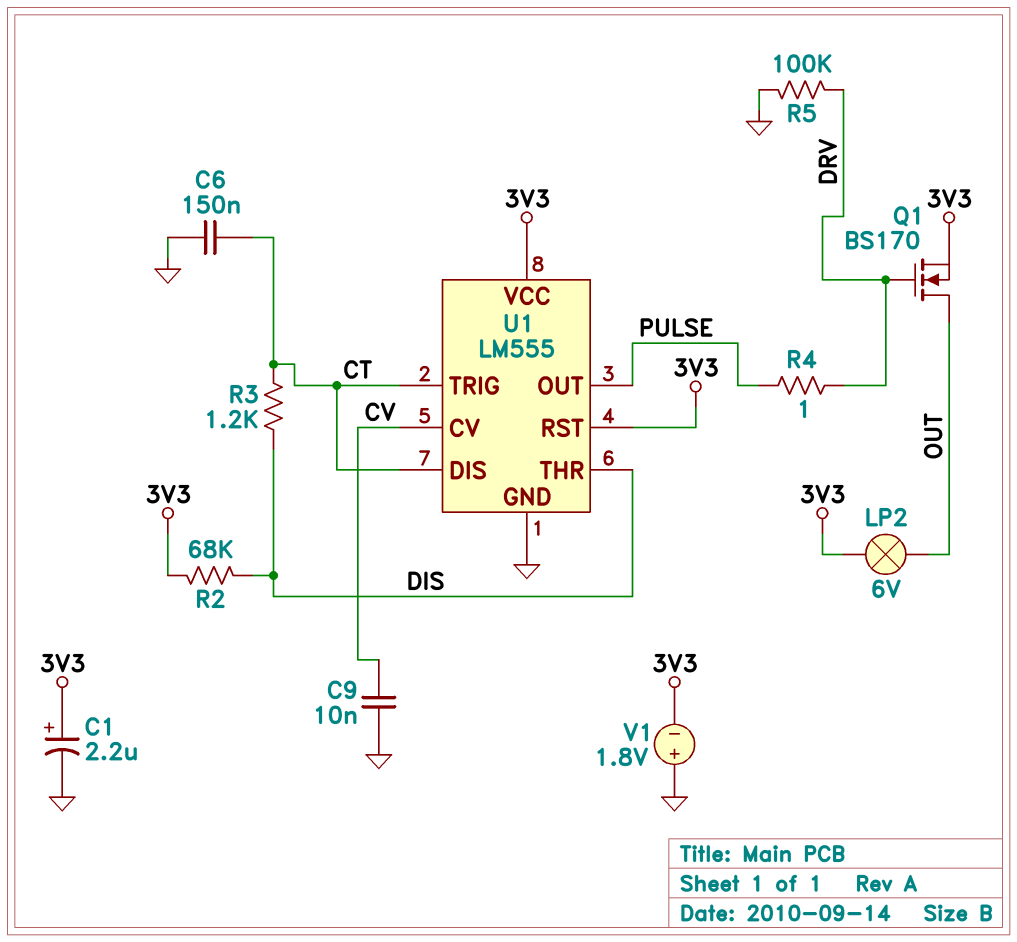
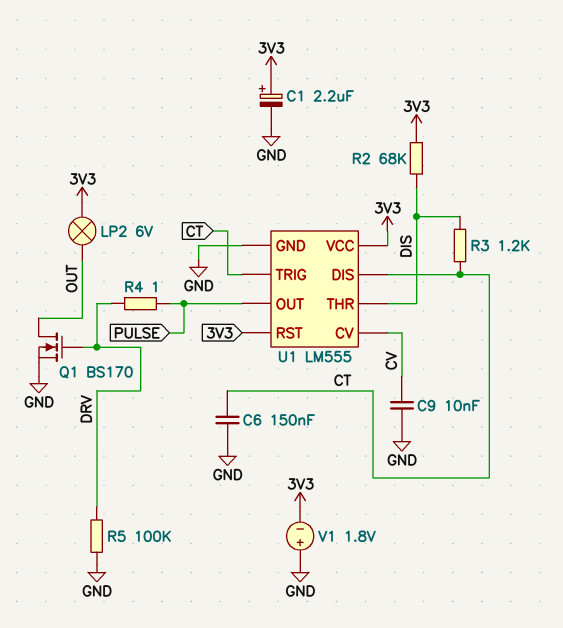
Q1: NMOS BS170 (G DRV, D OUT, S 3V3) -> NMOS BS170 (G DRV, D OUT, S GND)

